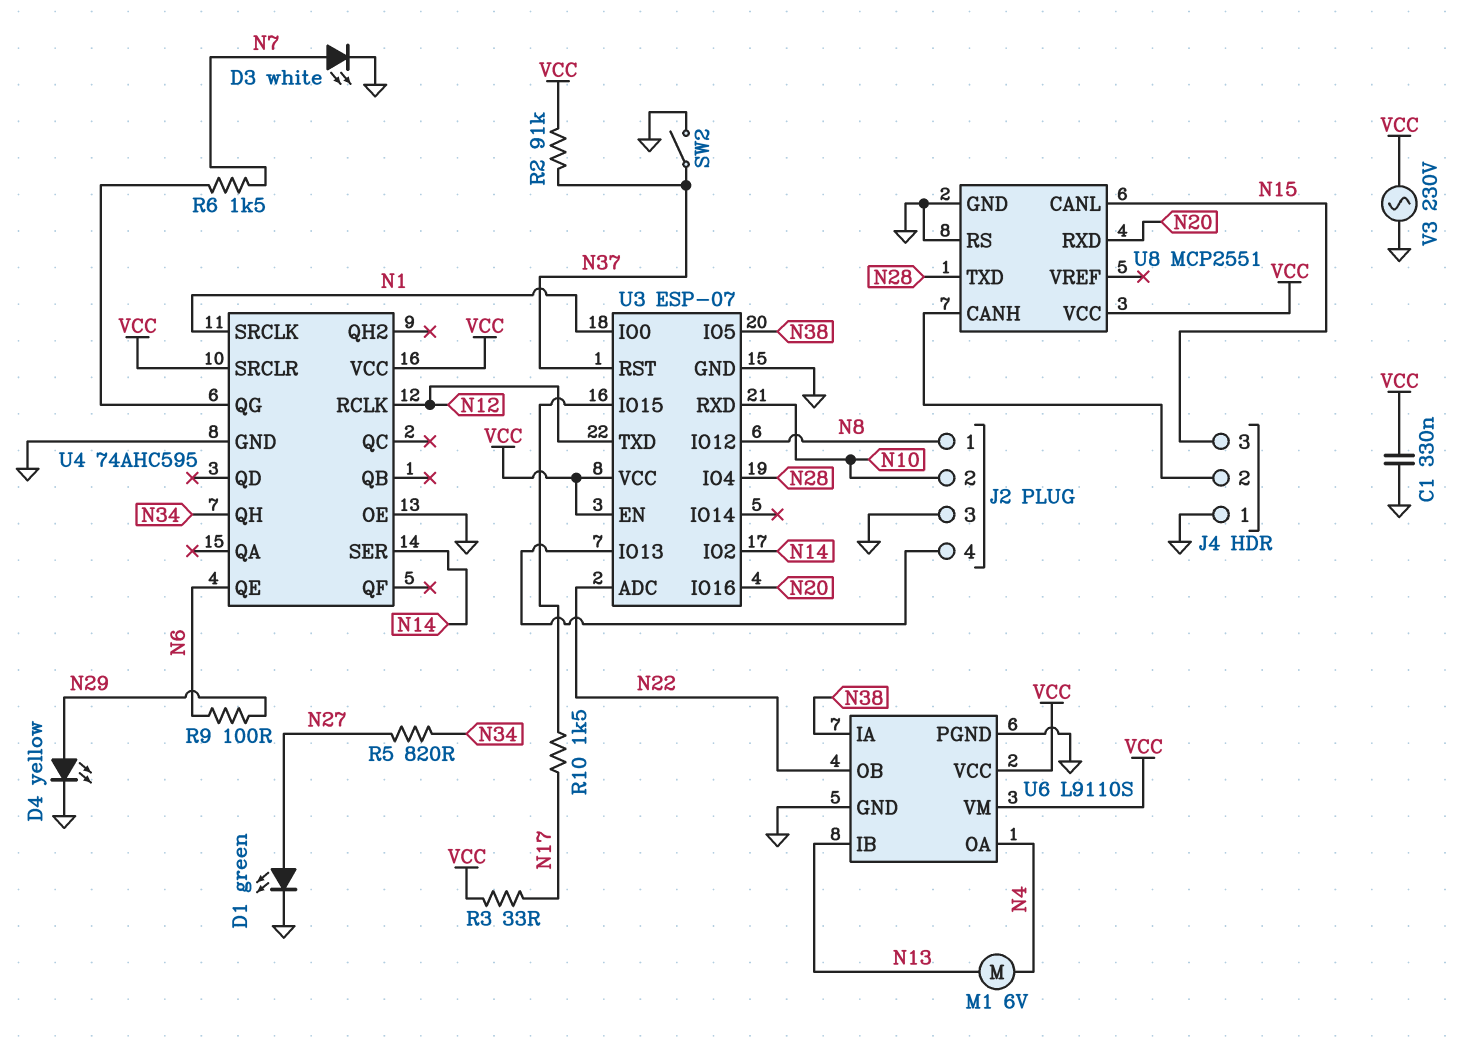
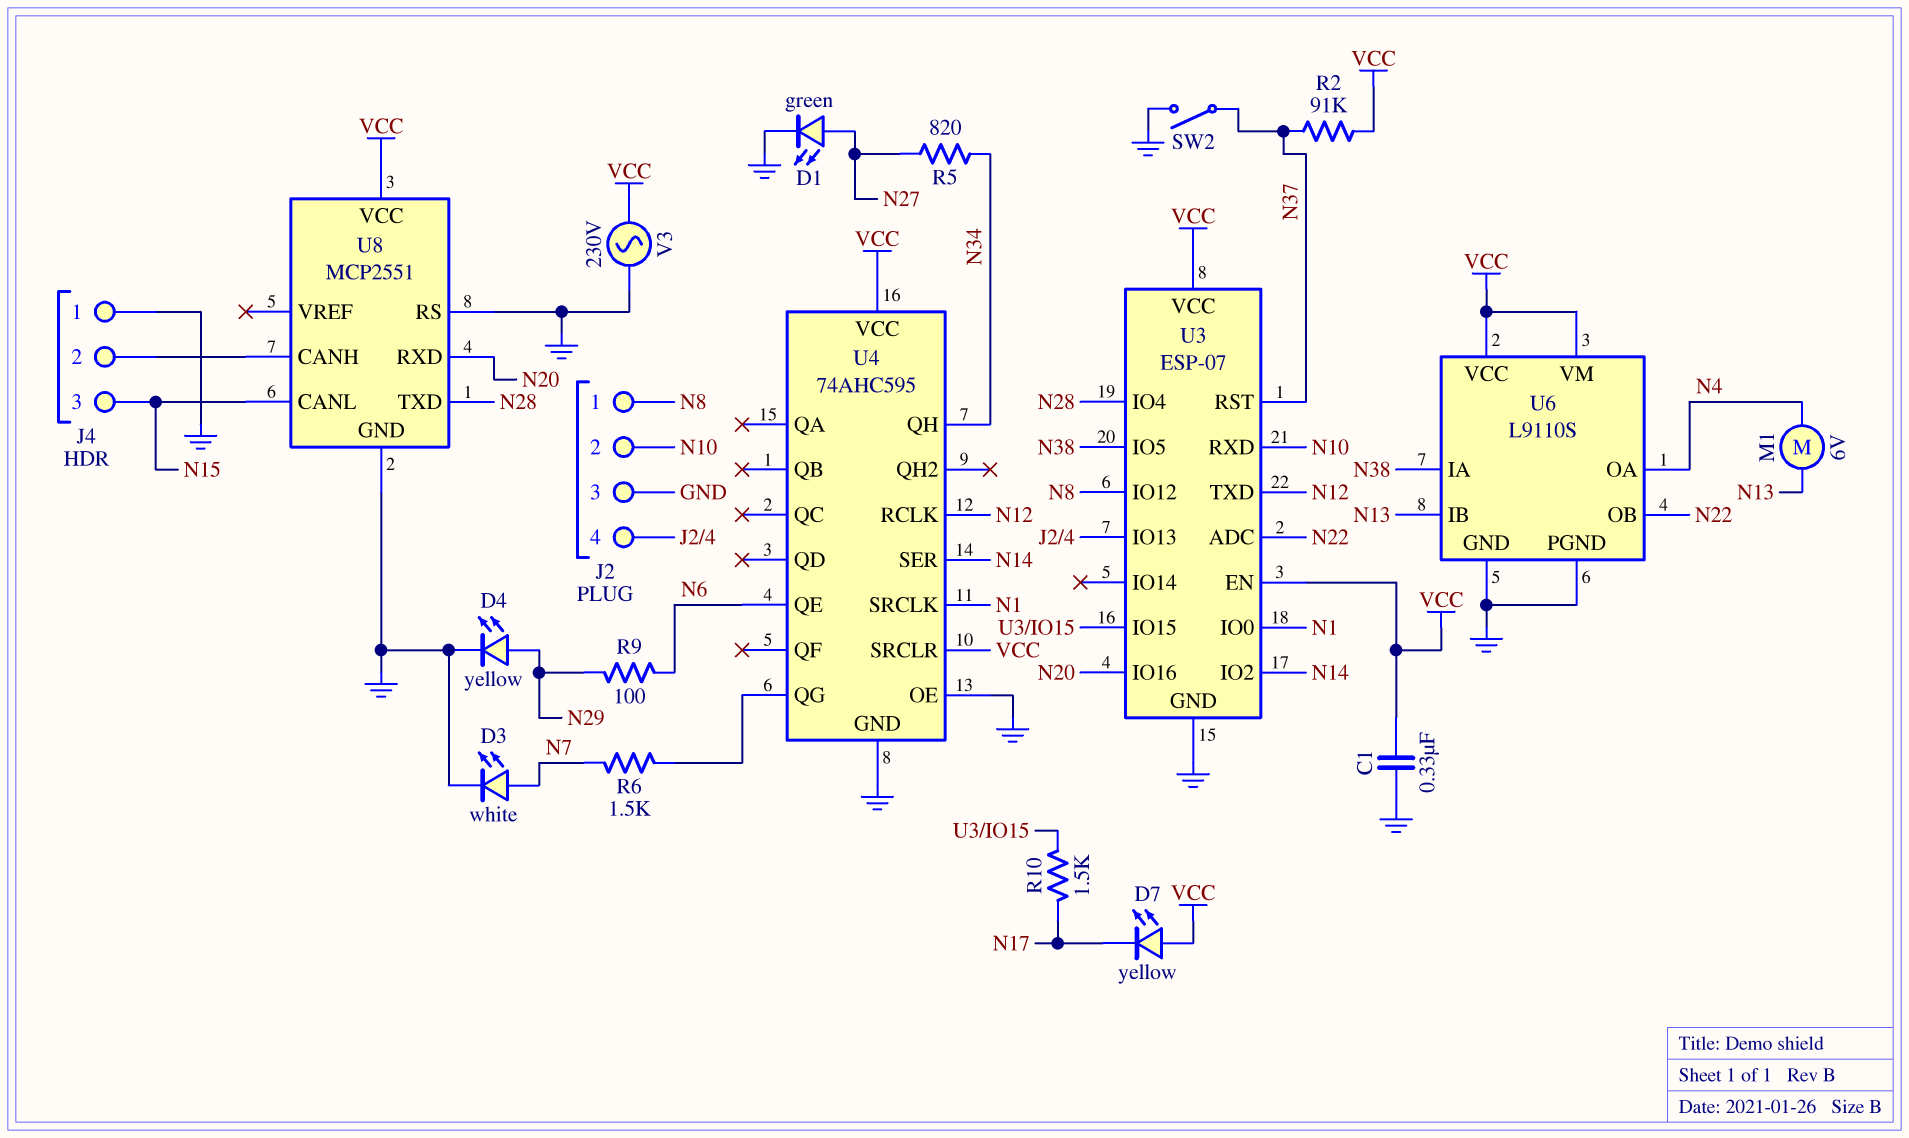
D7: none -> LED yellow (A VCC, K N17)
R3: 33 (N17, VCC) -> none

